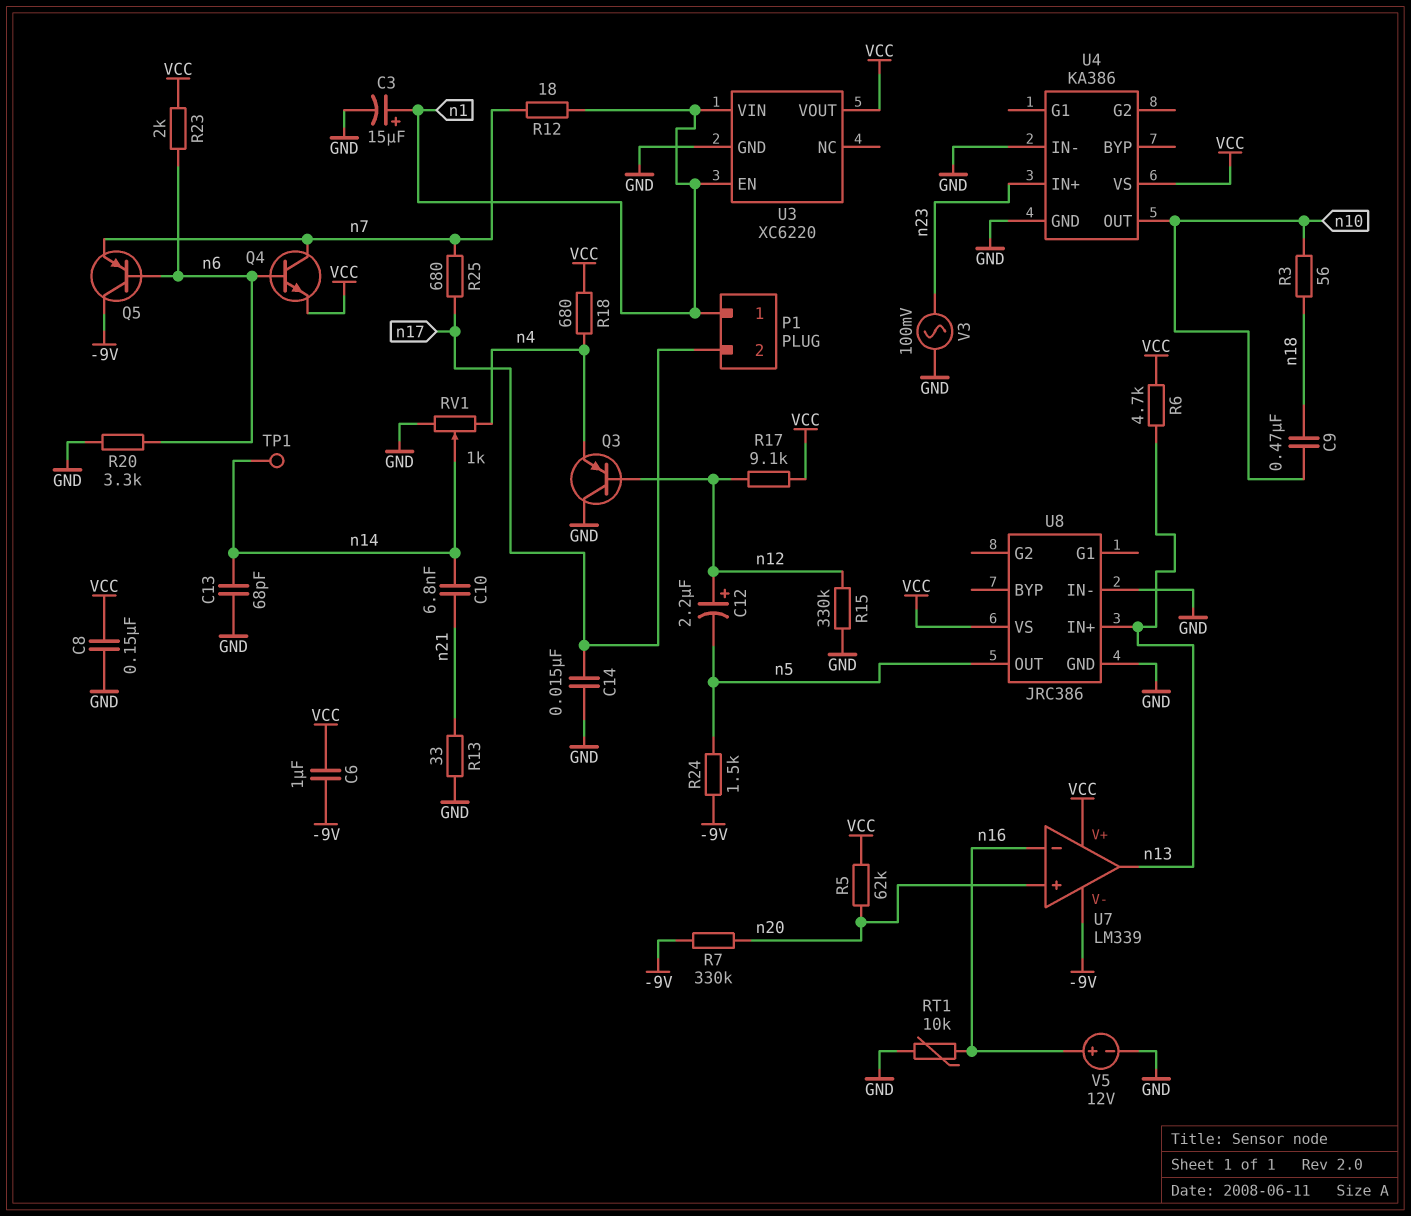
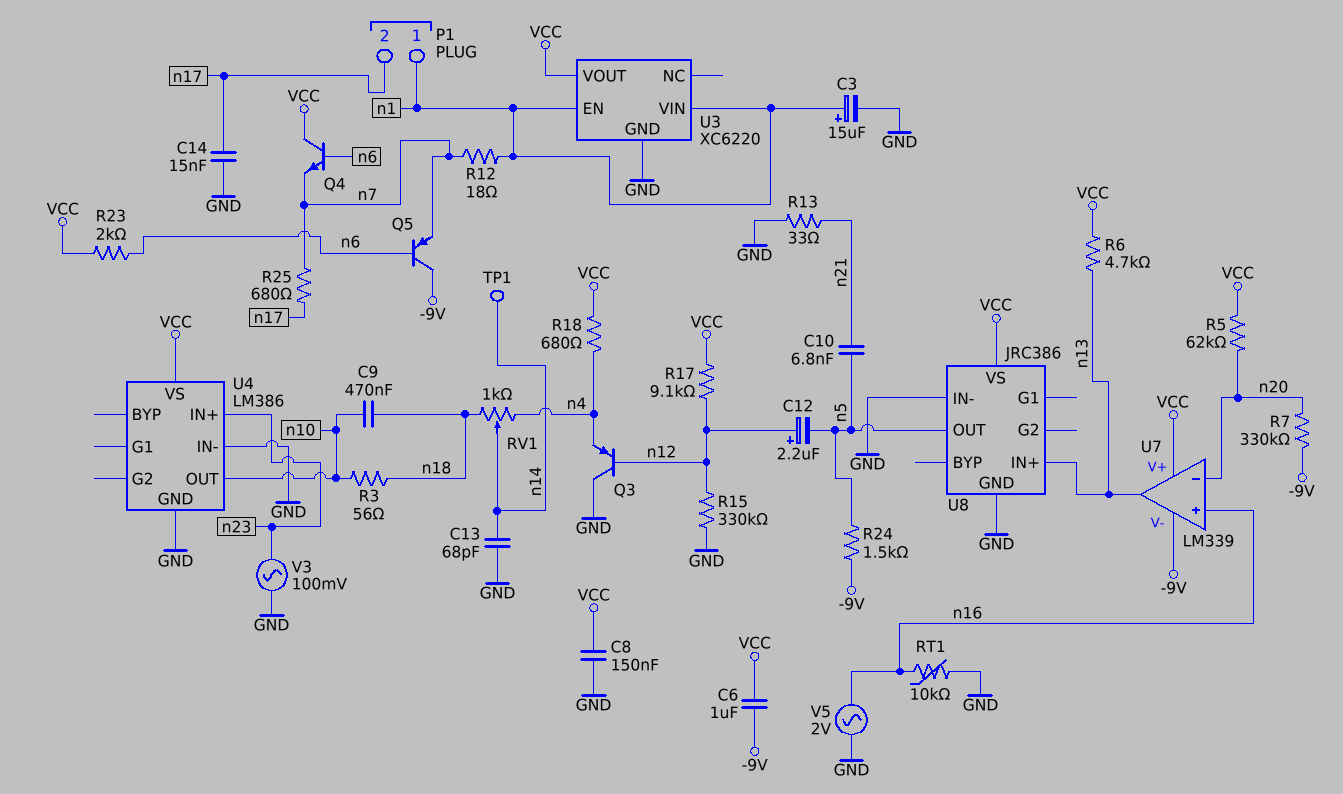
C10: 6.8nF (n14, n21) -> 6.8nF (n5, n21)
Q4: NPN (B n6, C n7, E VCC) -> NPN (B n6, C VCC, E n7)
R20: 3.3k (GND, n6) -> none
RV1: 1k (GND, n4, wiper n14) -> 1k (n4, n18, wiper n14)
U4: KA386 -> LM386
U7 pin in+: n20 -> n16
U7 pin in-: n16 -> n20
V5: 12V (plus n16, minus GND) -> AC 2V (GND, n16)

